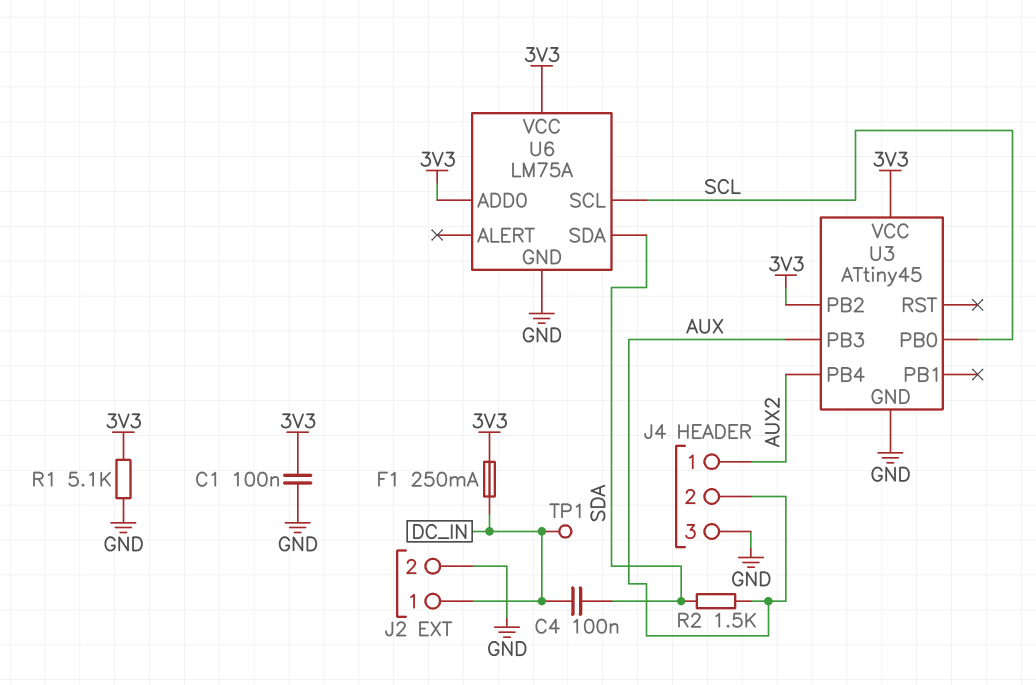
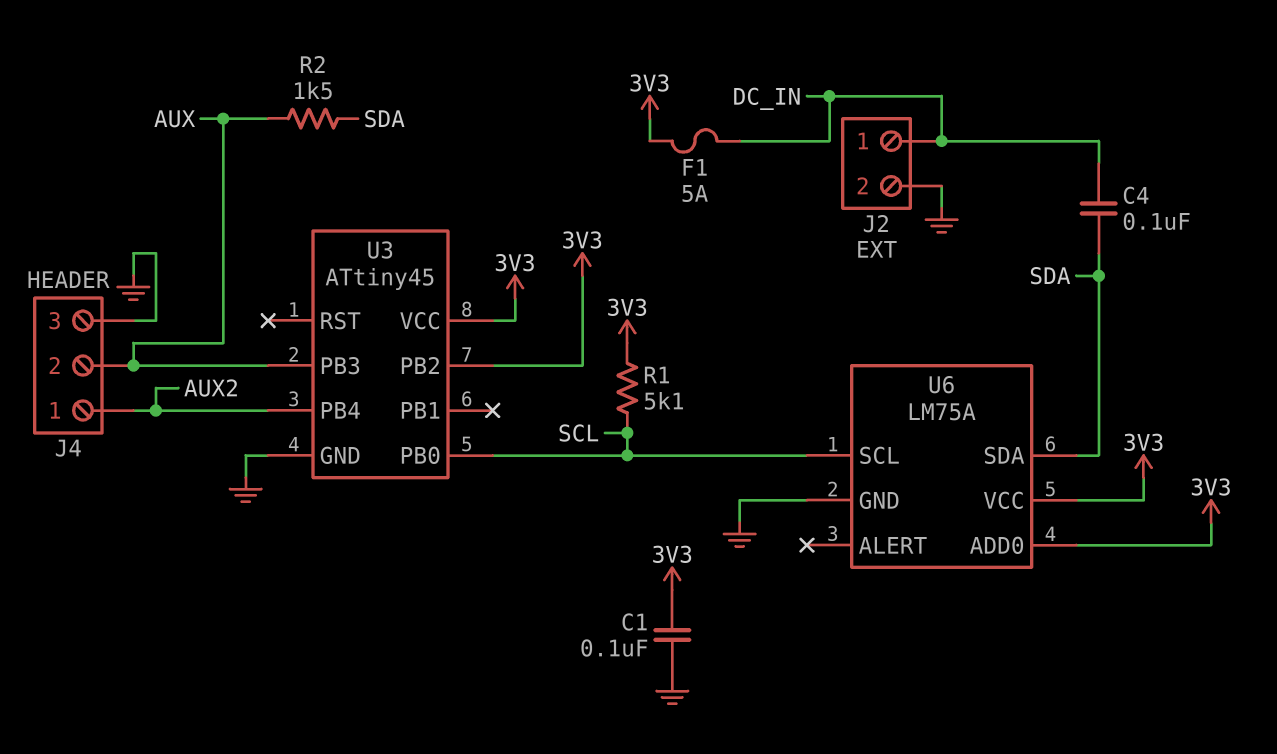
F1: 250mA (3V3, DC_IN) -> 5A (3V3, DC_IN)
R1: 5.1k (3V3, GND) -> 5.1k (3V3, SCL)
TP1: test point (DC_IN) -> none

